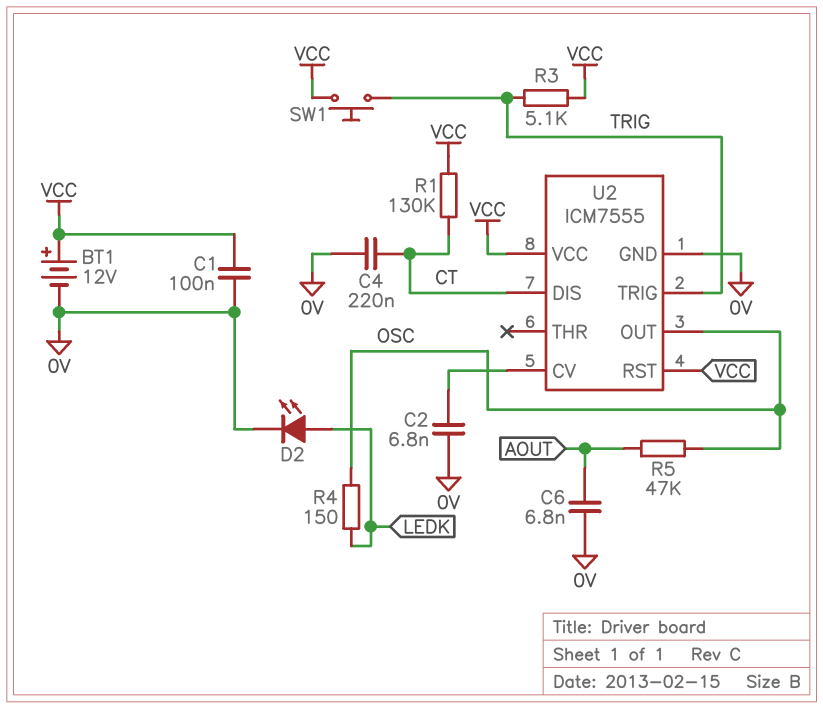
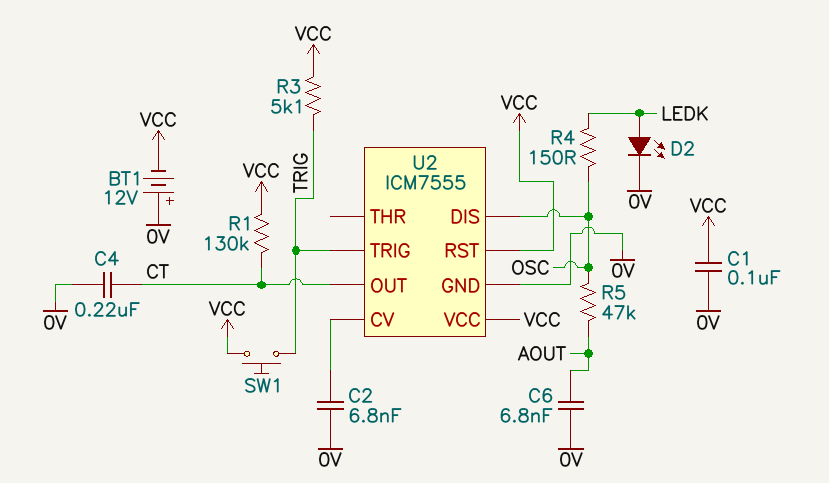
BT1: 12V (plus VCC, minus 0V) -> 12V (plus 0V, minus VCC)
U2 pin DIS: CT -> OSC
U2 pin OUT: OSC -> CT

